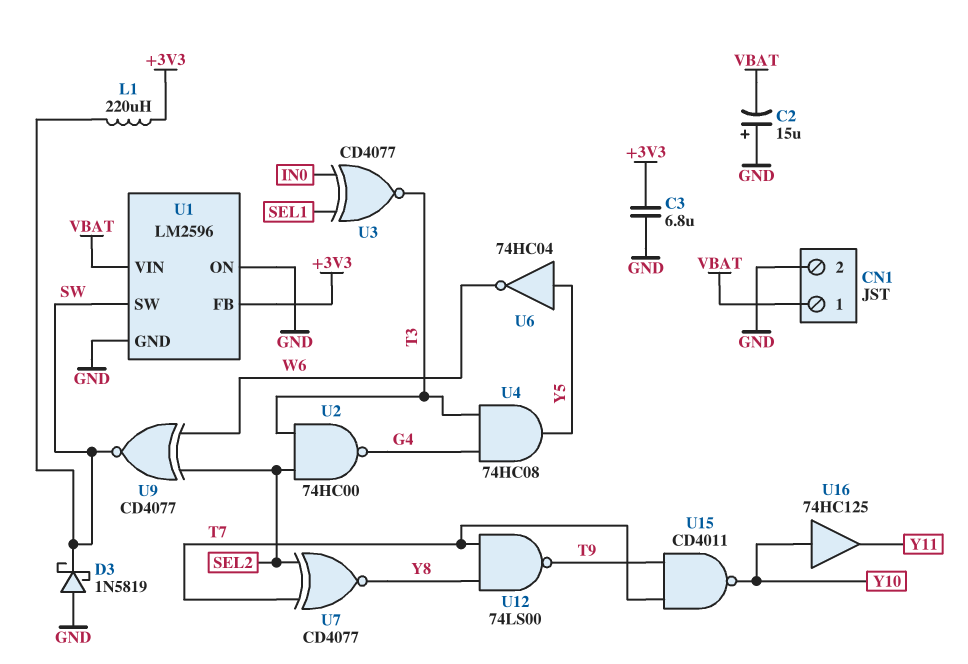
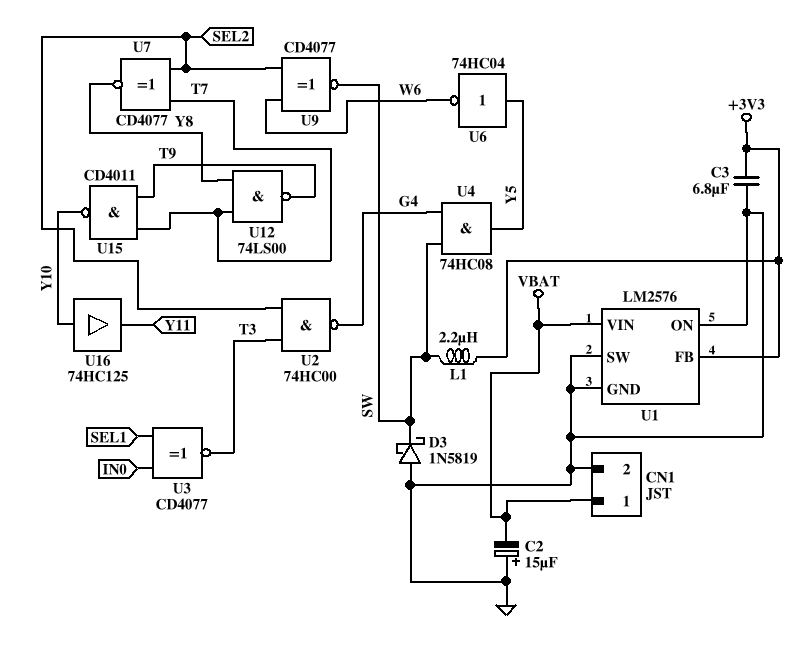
L1: 220uH (+3V3, SW) -> 2.2uH (+3V3, SW)
U1: LM2596 -> LM2576
U1 pin SW: SW -> GND
U4: AND 74HC08 (in G4, in T3, out Y5) -> AND 74HC08 (in G4, in SW, out Y5)

